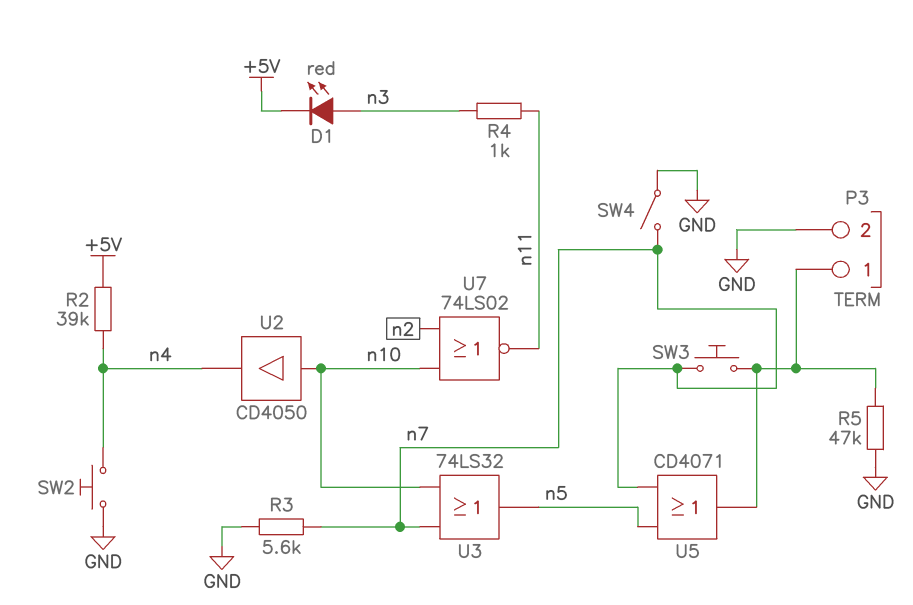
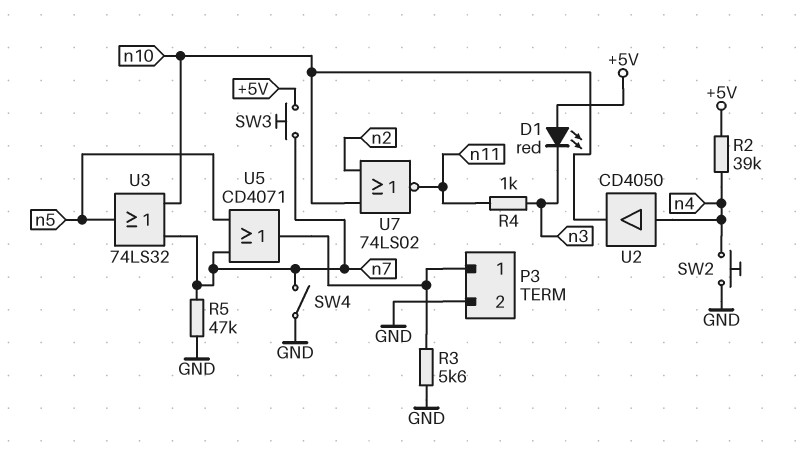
D1: LED red (A n3, K +5V) -> LED red (A +5V, K n3)
R3: 5.6k (GND, n7) -> 5.6k (GND, P3/1)
R5: 47k (GND, P3/1) -> 47k (GND, n7)
SW3: button (P3/1, n7) -> button (+5V, n7)
U2: buffer CD4050 (in n10, out n4) -> buffer CD4050 (in n4, out n10)

